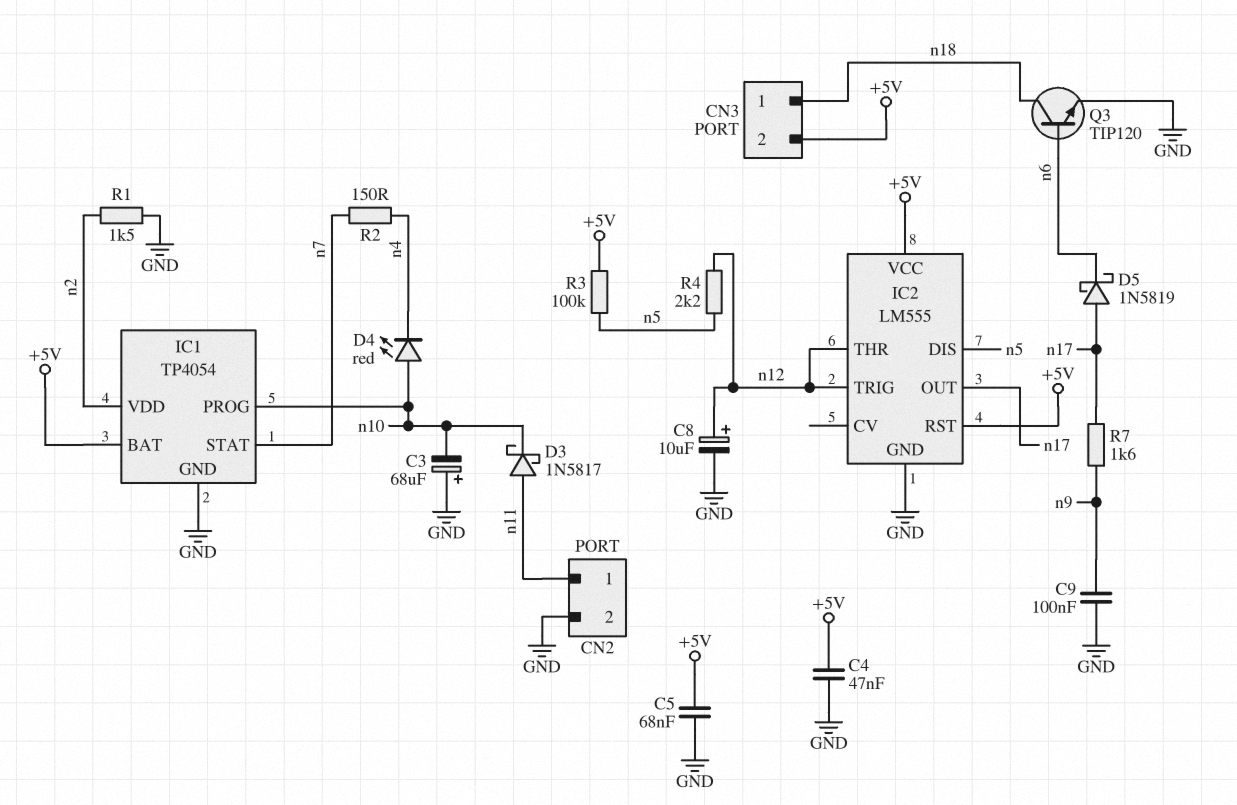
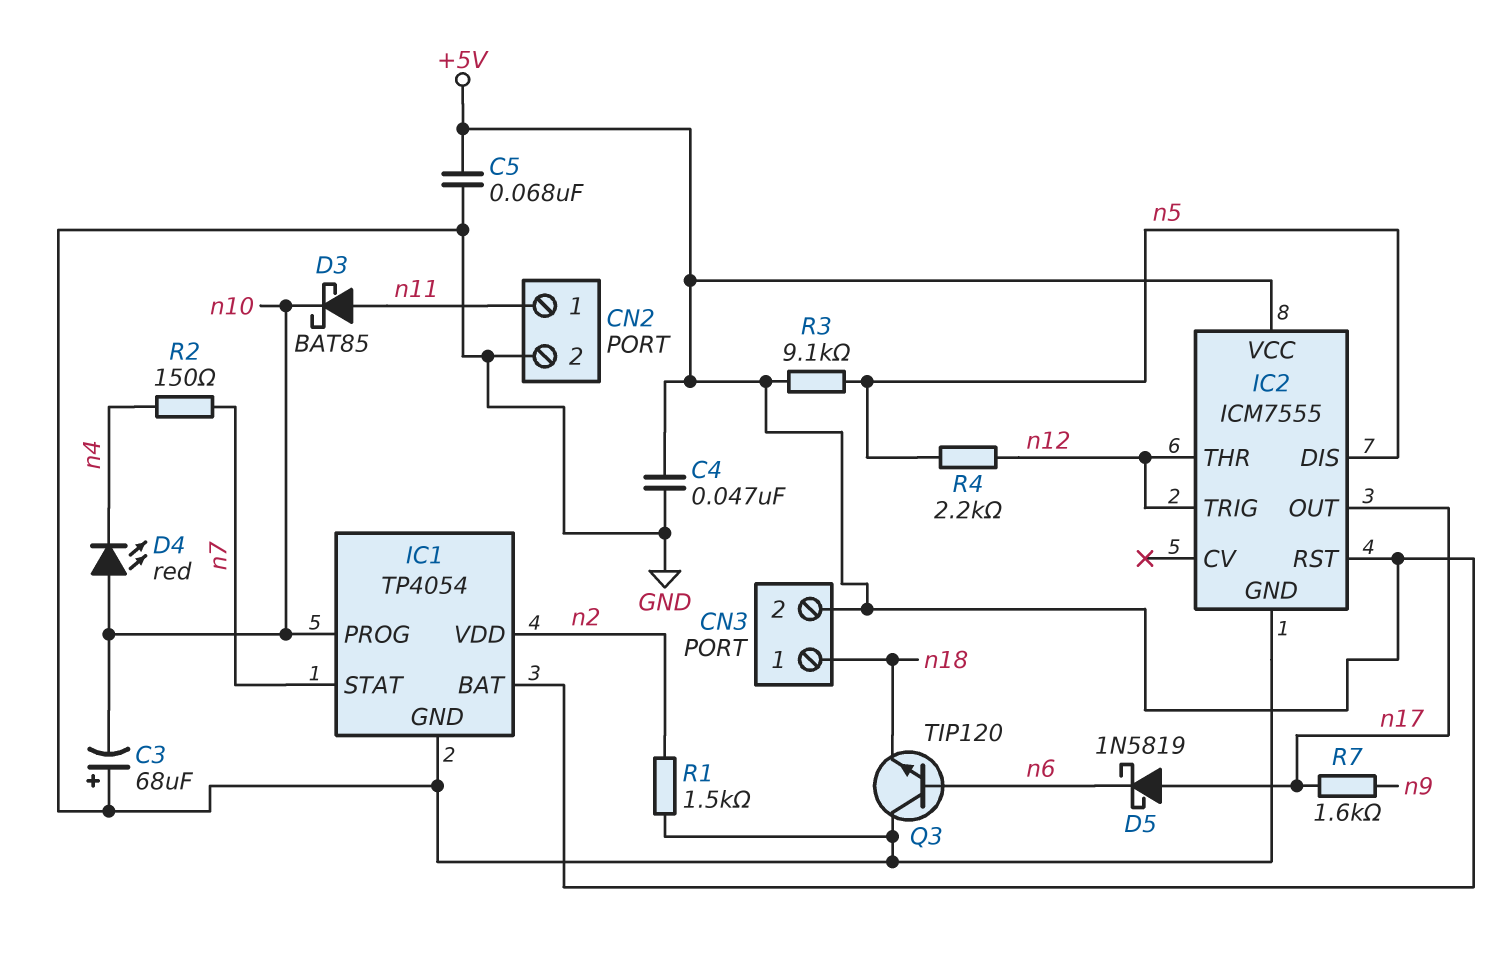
C8: 10uF (plus n12, minus GND) -> none
C9: 100nF (GND, n9) -> none
D3: schottky 1N5817 (A n11, K n10) -> schottky BAT85 (A n11, K n10)
IC2: LM555 -> ICM7555
Q3: NPN TIP120 (B n6, C n18, E GND) -> NPN TIP120 (B n6, C GND, E n18)
R3: 100k (+5V, n5) -> 9.1k (+5V, n5)

